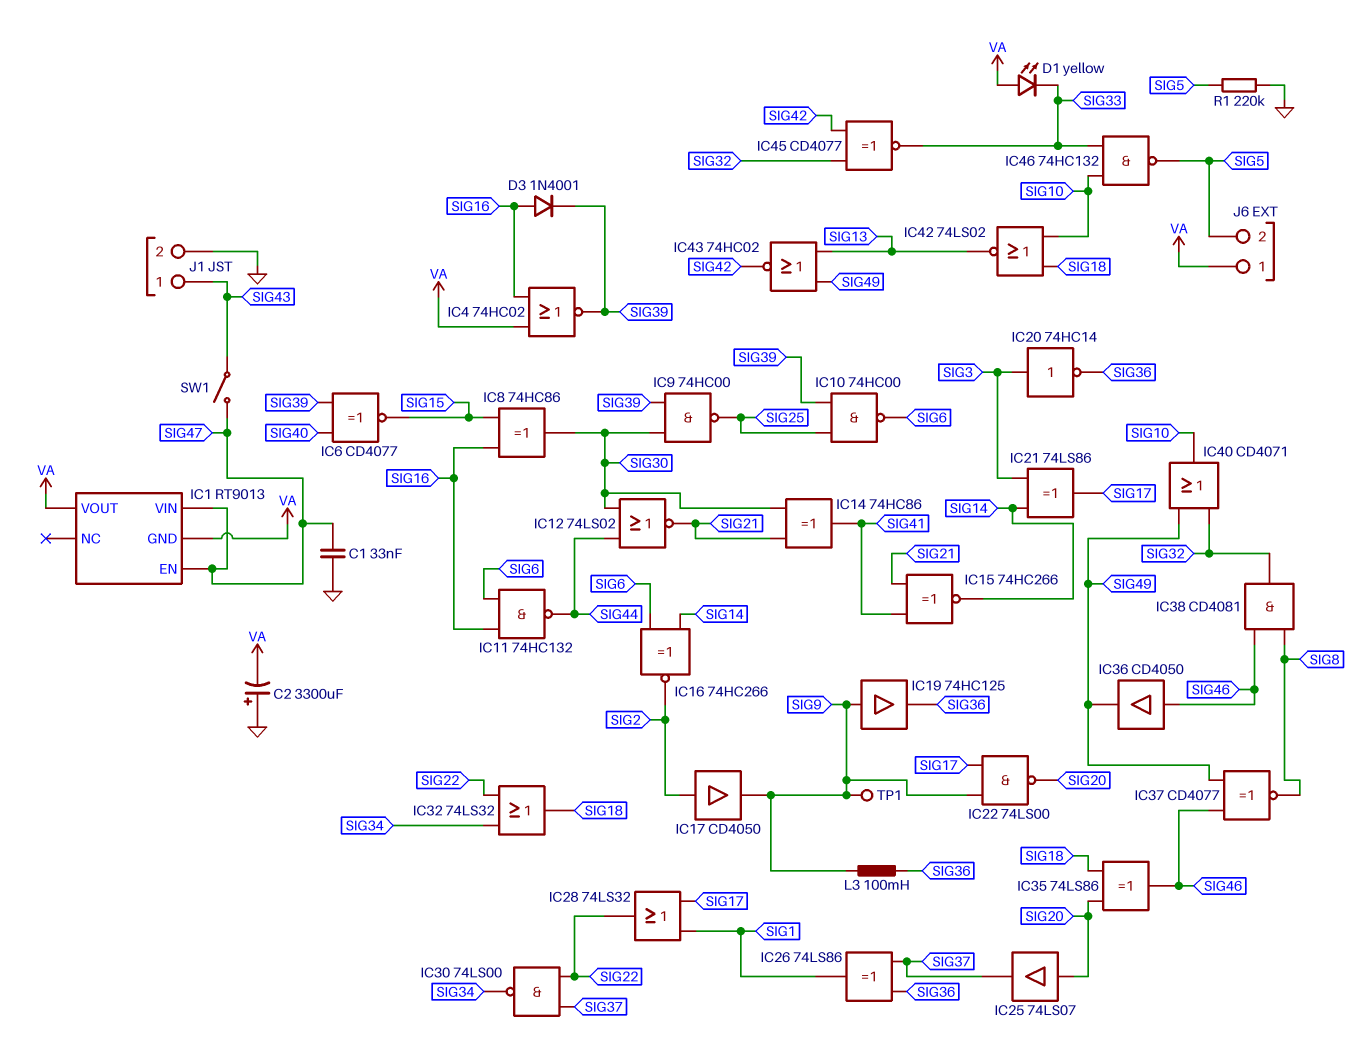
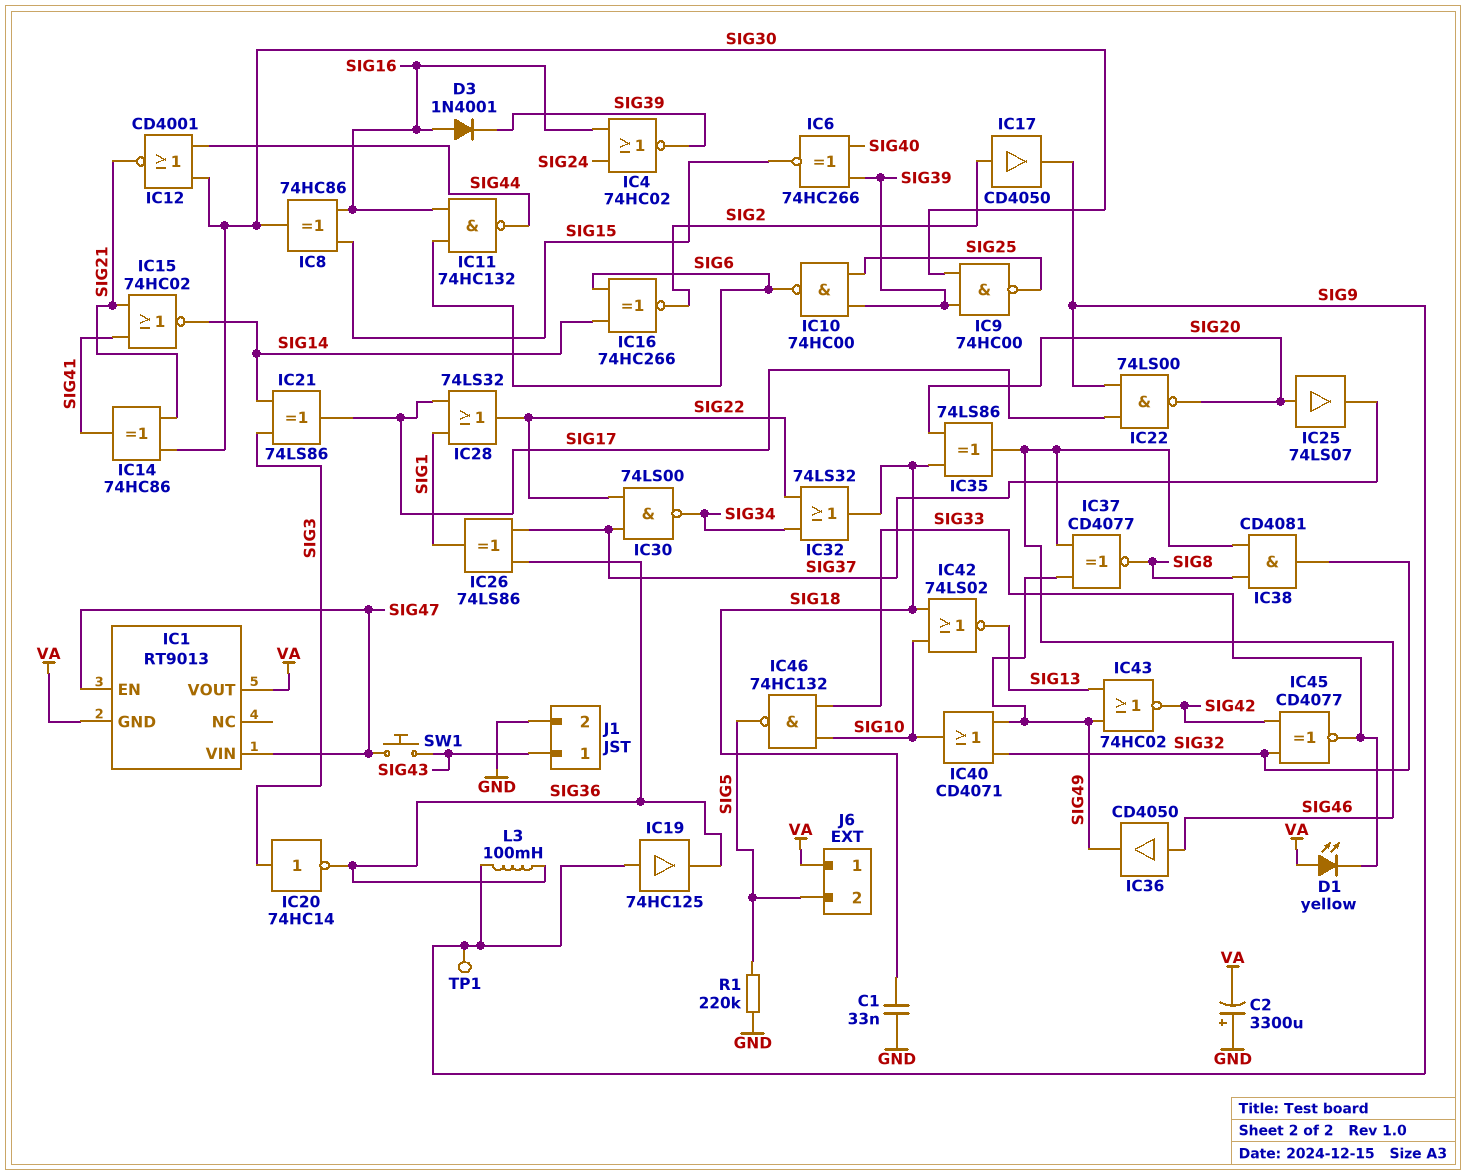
C1: 33nF (GND, SIG47) -> 33nF (GND, SIG18)
IC4: NOR 74HC02 (in SIG16, in VA, out SIG39) -> NOR 74HC02 (in SIG16, in SIG24, out SIG39)
IC6: XNOR CD4077 (in SIG39, in SIG40, out SIG15) -> XNOR 74HC266 (in SIG39, in SIG40, out SIG15)
IC12: NOR 74LS02 (in SIG30, in SIG44, out SIG21) -> NOR CD4001 (in SIG30, in SIG44, out SIG21)
IC15: XNOR 74HC266 (in SIG21, in SIG41, out SIG14) -> NOR 74HC02 (in SIG21, in SIG41, out SIG14)
SW1: switch (SIG43, SIG47) -> button (SIG43, SIG47)

